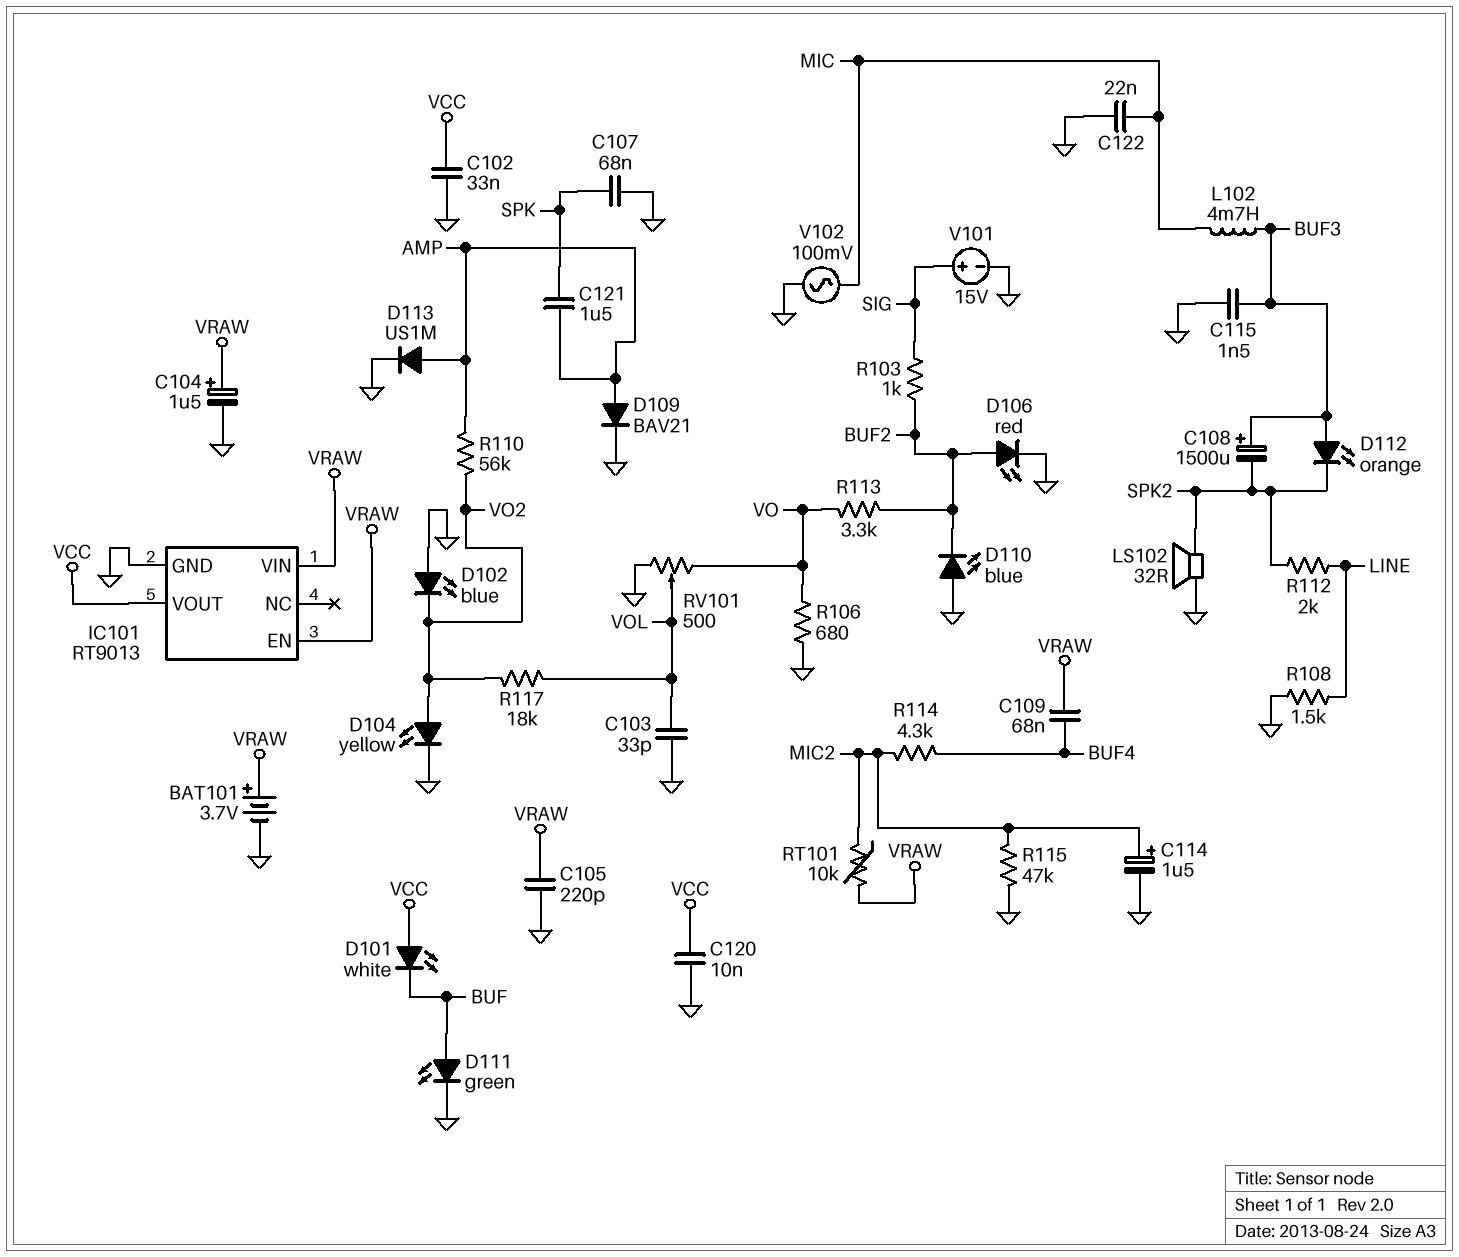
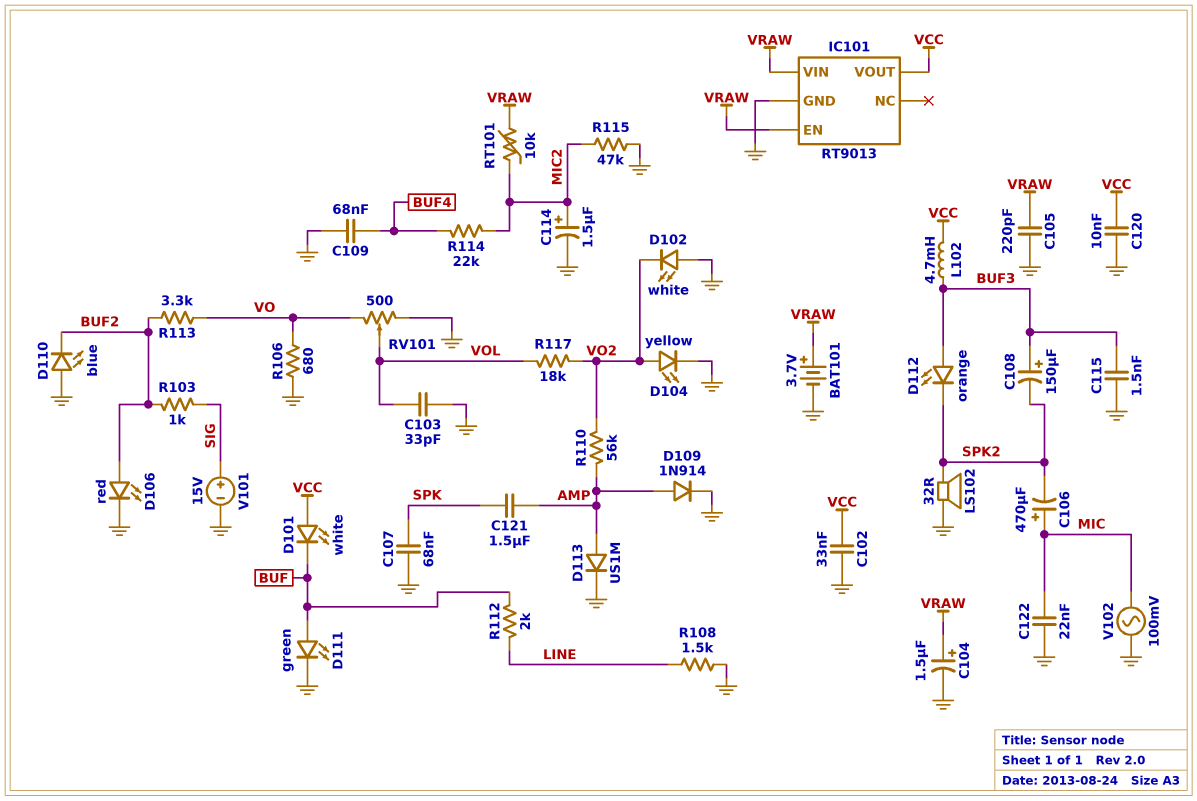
C106: none -> 470uF (plus MIC, minus SPK2)
C108: 1500uF (plus BUF3, minus SPK2) -> 150uF (plus BUF3, minus SPK2)
C109: 68nF (BUF4, VRAW) -> 68nF (BUF4, GND)
D102: LED blue (A GND, K VO2) -> LED white (A GND, K VO2)
D109: diode BAV21 (A AMP, K GND) -> diode 1N914 (A AMP, K GND)
L102: 4.7mH (BUF3, MIC) -> 4.7mH (BUF3, VCC)
R112: 2k (LINE, SPK2) -> 2k (BUF, LINE)
R114: 4.3k (BUF4, MIC2) -> 22k (BUF4, MIC2)

